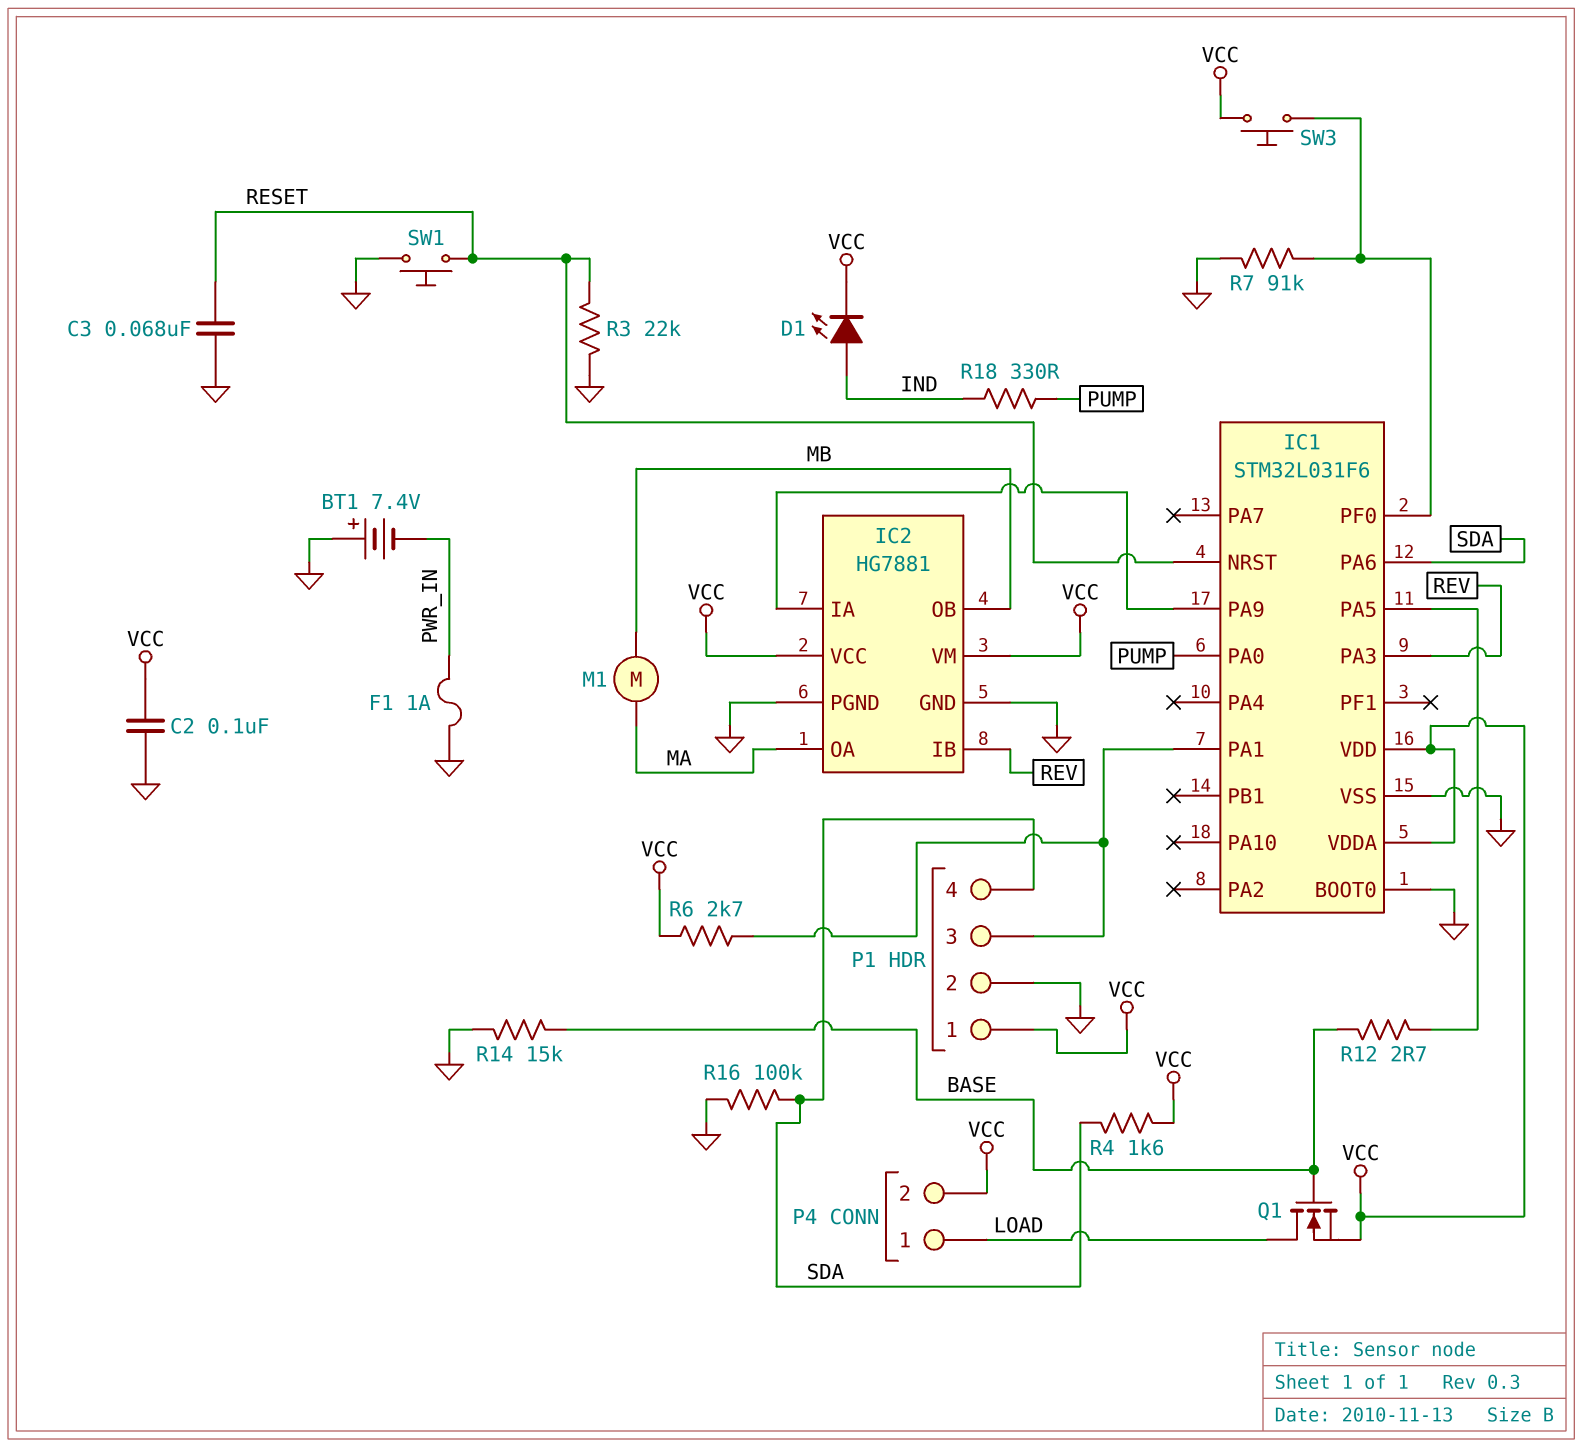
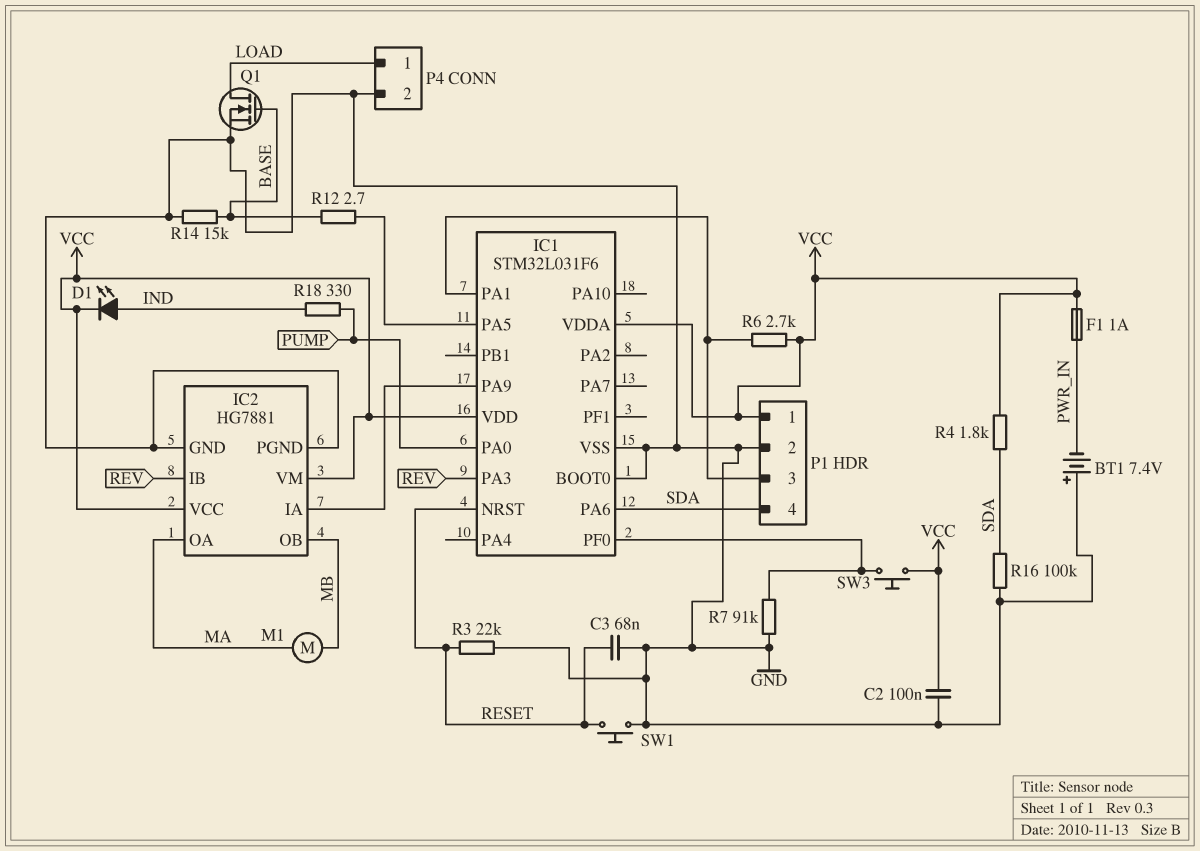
F1: 1A (GND, PWR_IN) -> 1A (PWR_IN, VCC)
P4 pin 2: VCC -> GND
Q1: NMOS (G BASE, D LOAD, S VCC) -> NMOS (G BASE, D LOAD, S GND)
R4: 1.6k (SDA, VCC) -> 1.8k (SDA, VCC)

